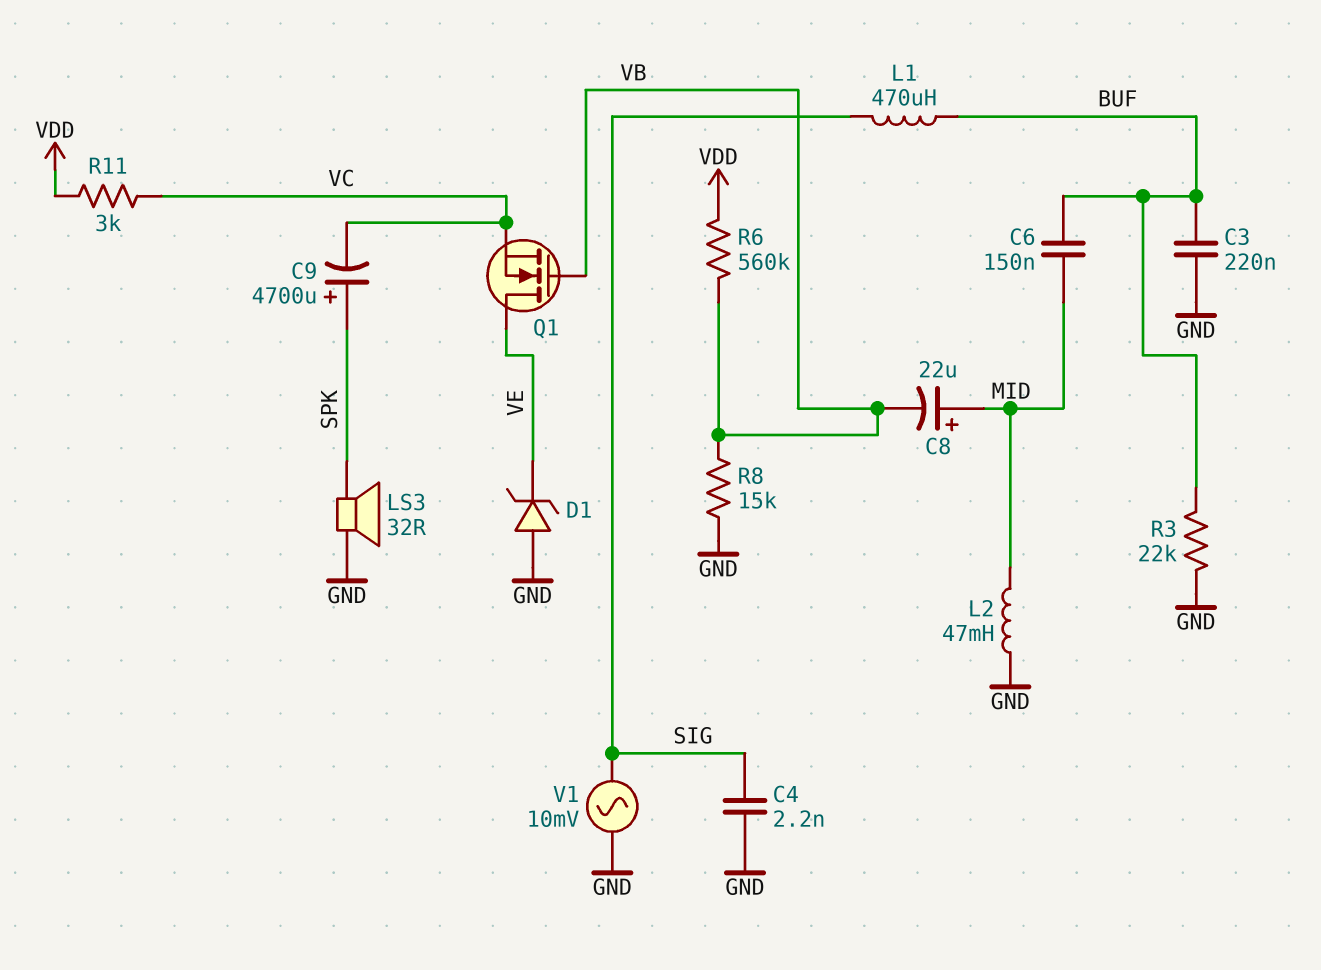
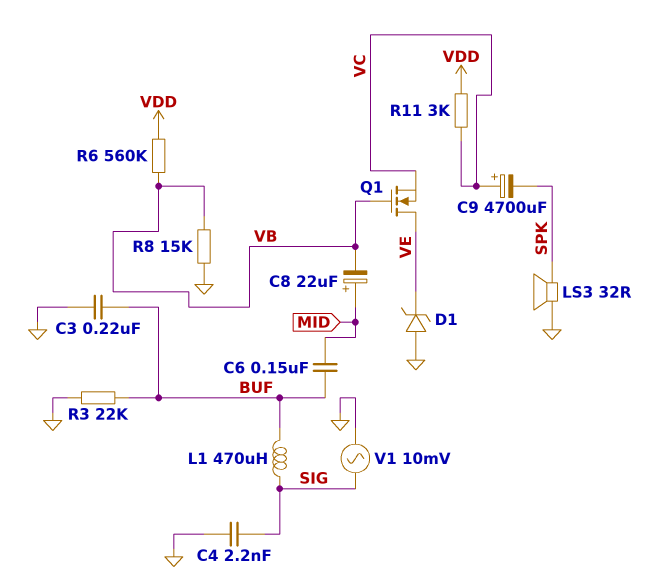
C9: 4700uF (plus SPK, minus VC) -> 4700uF (plus VC, minus SPK)
L2: 47mH (GND, MID) -> none

